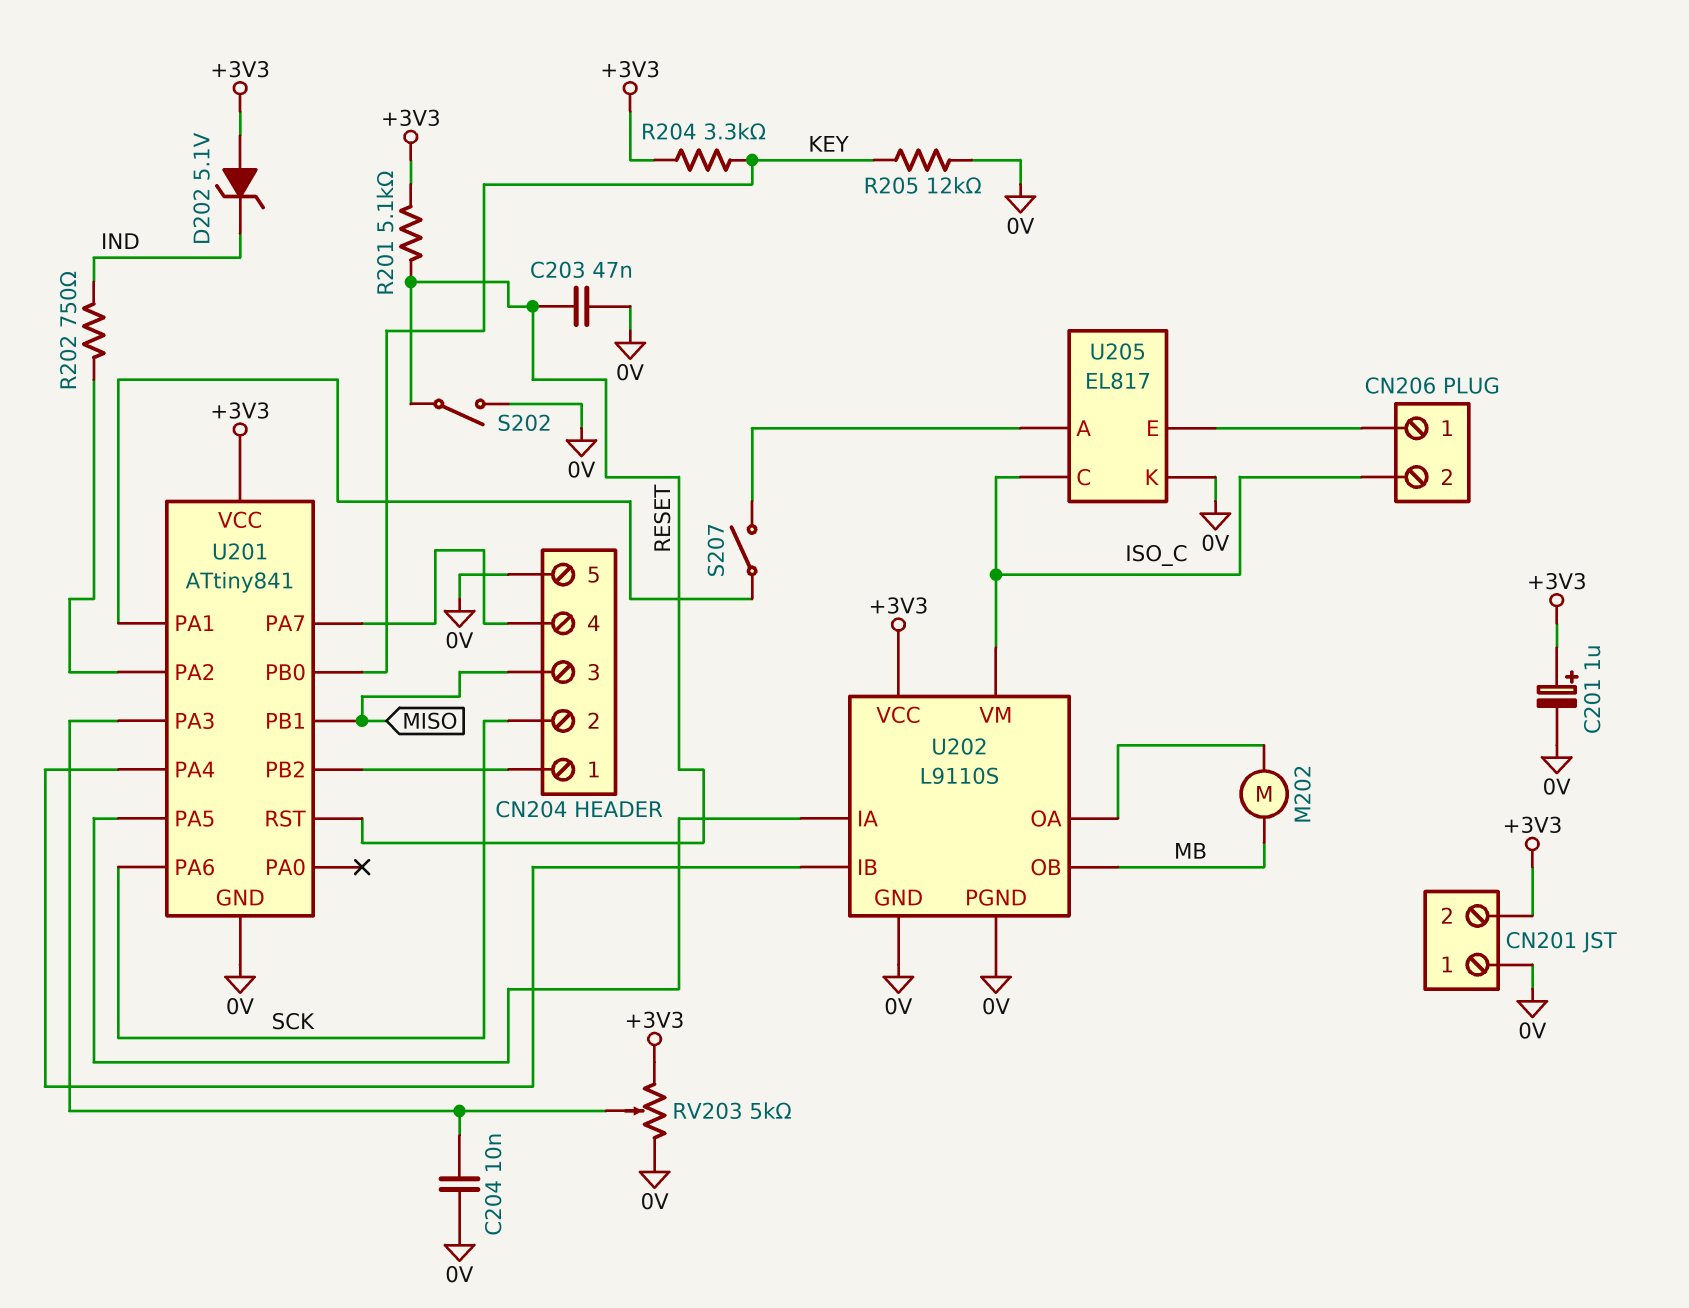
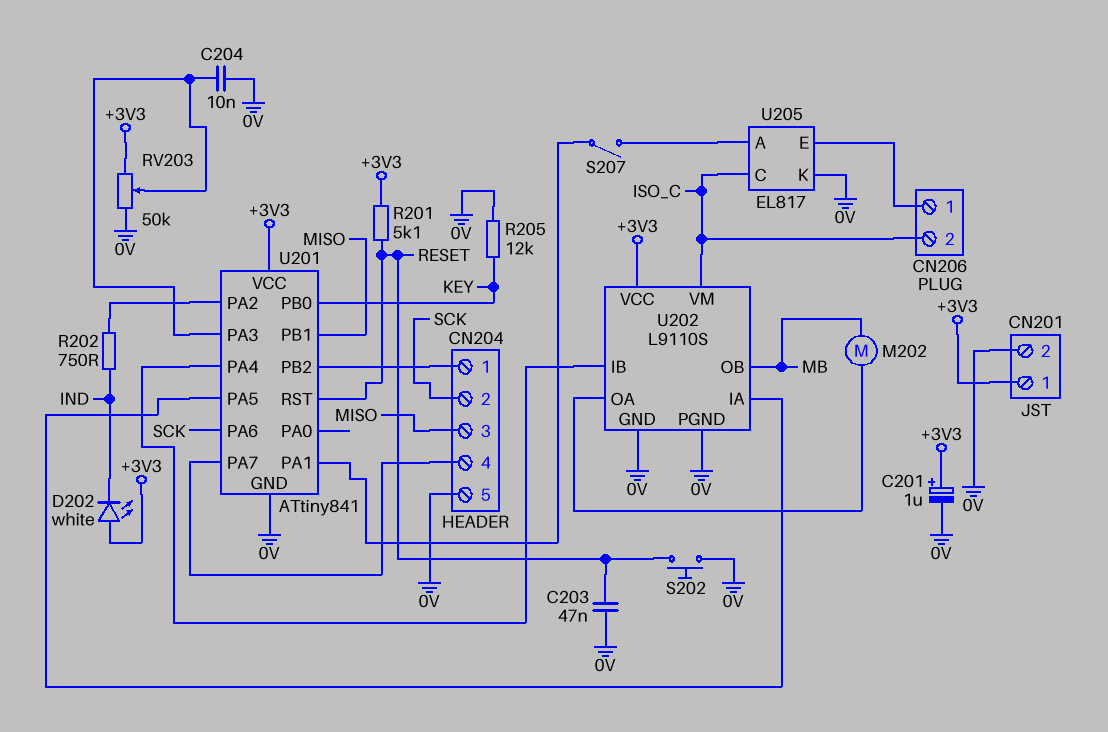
CN201 pin 1: 0V -> +3V3
CN201 pin 2: +3V3 -> 0V
D202: zener 5.1V (A +3V3, K IND) -> LED white (A +3V3, K IND)
R204: 3.3k (+3V3, KEY) -> none
RV203: 5k (+3V3, 0V, wiper U201/PA3) -> 50k (+3V3, 0V, wiper U201/PA3)
S202: switch (0V, RESET) -> button (0V, RESET)

